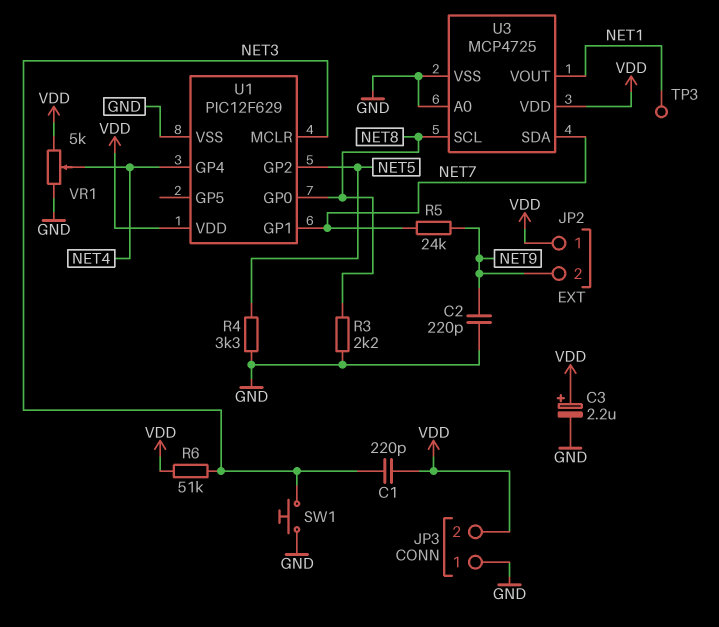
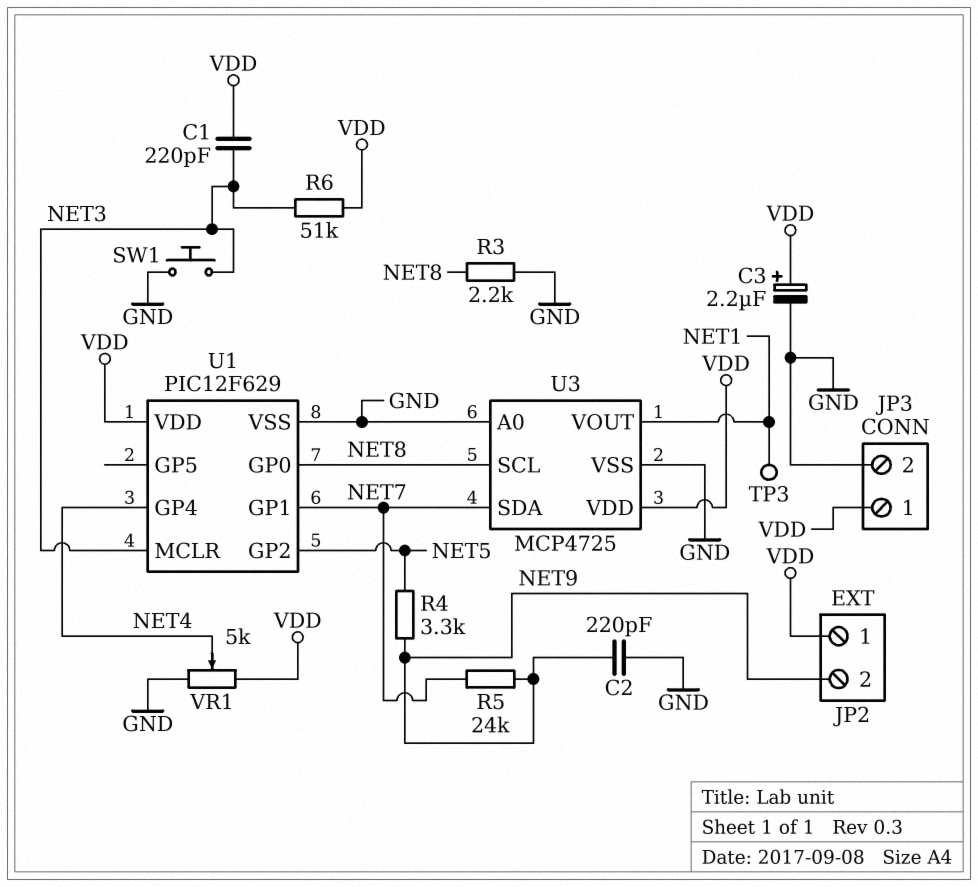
JP3 pin 1: GND -> VDD
JP3 pin 2: VDD -> GND
R4: 3.3k (GND, NET5) -> 3.3k (NET5, NET9)

